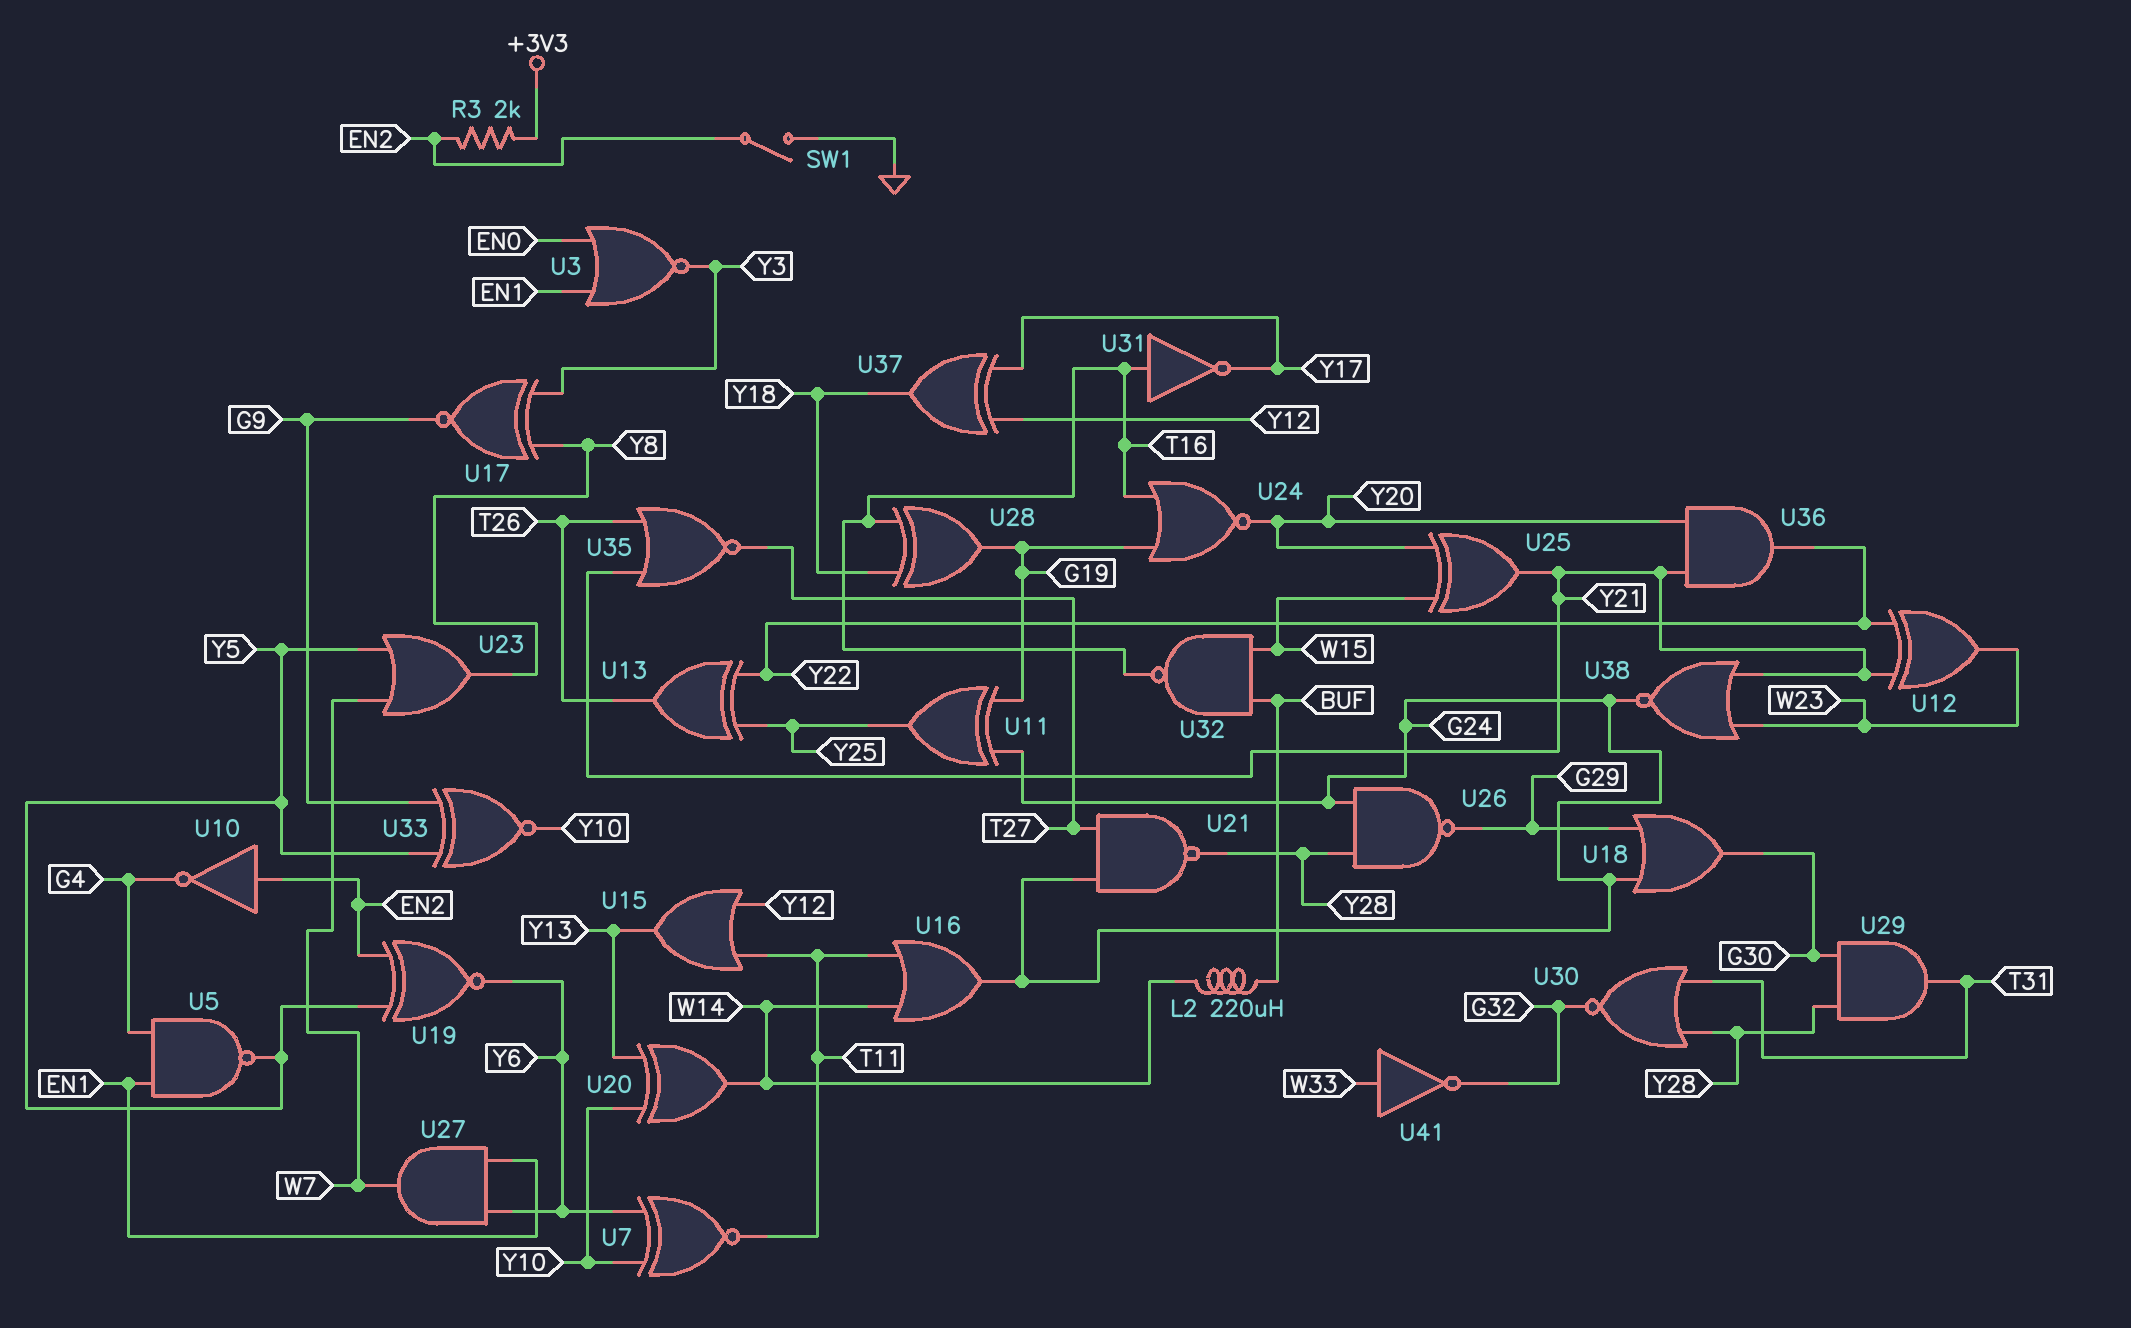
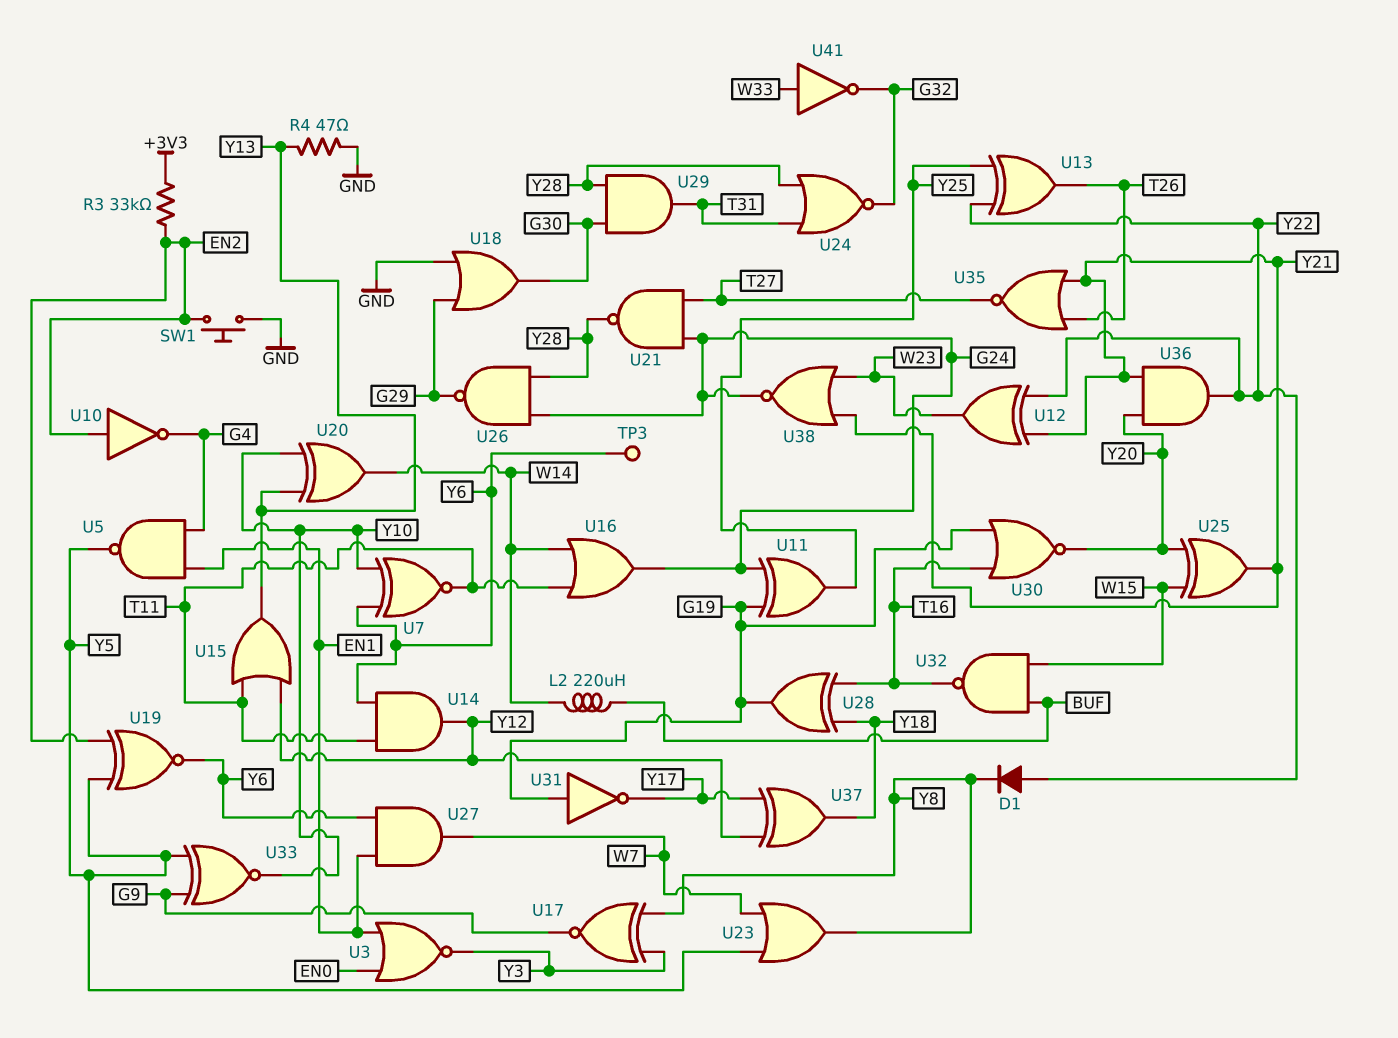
D1: none -> diode (A Y22, K Y8)
R3: 2k (+3V3, EN2) -> 33k (+3V3, EN2)
R4: none -> 47 (GND, Y13)
SW1: switch (EN2, GND) -> button (EN2, GND)
TP3: none -> test point (Y6)
U14: none -> AND (in T11, in Y6, out Y12)
U18: OR (in G24, in G29, out G30) -> OR (in G29, in GND, out G30)
U24: NOR (in G19, in T16, out Y20) -> NOR (in T31, in Y28, out G32)
U30: NOR (in T31, in Y28, out G32) -> NOR (in G19, in T16, out Y20)
U31: NOT (in T16, out Y17) -> NOT (in G19, out Y17)

